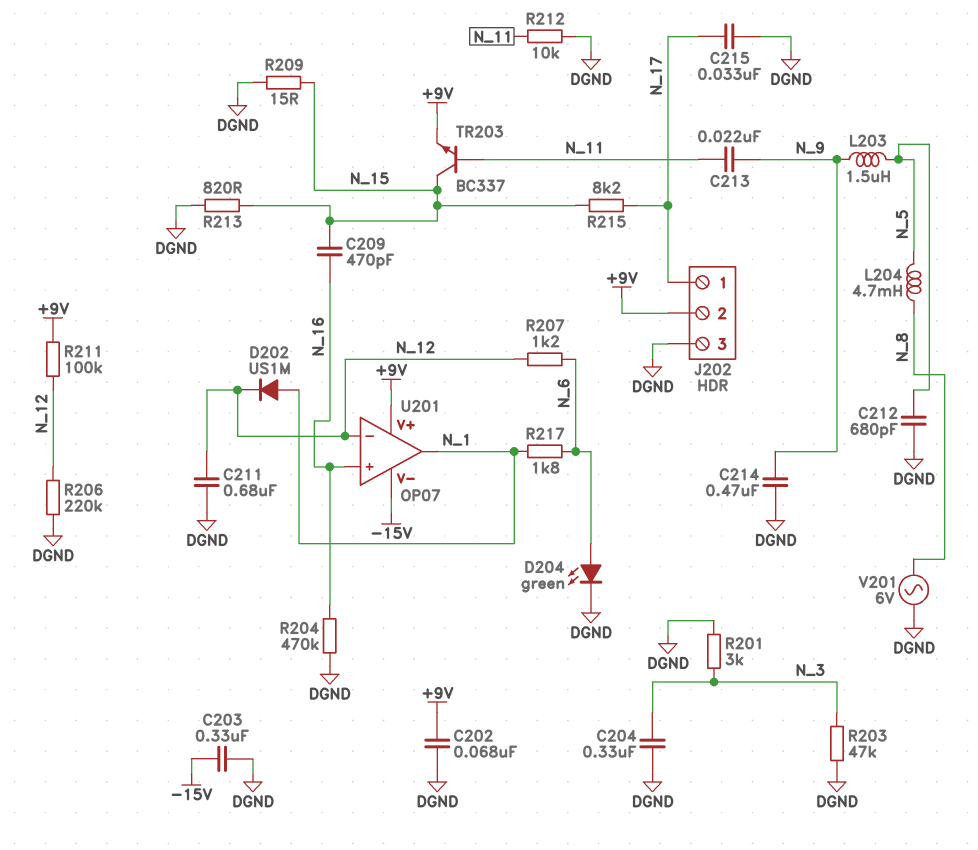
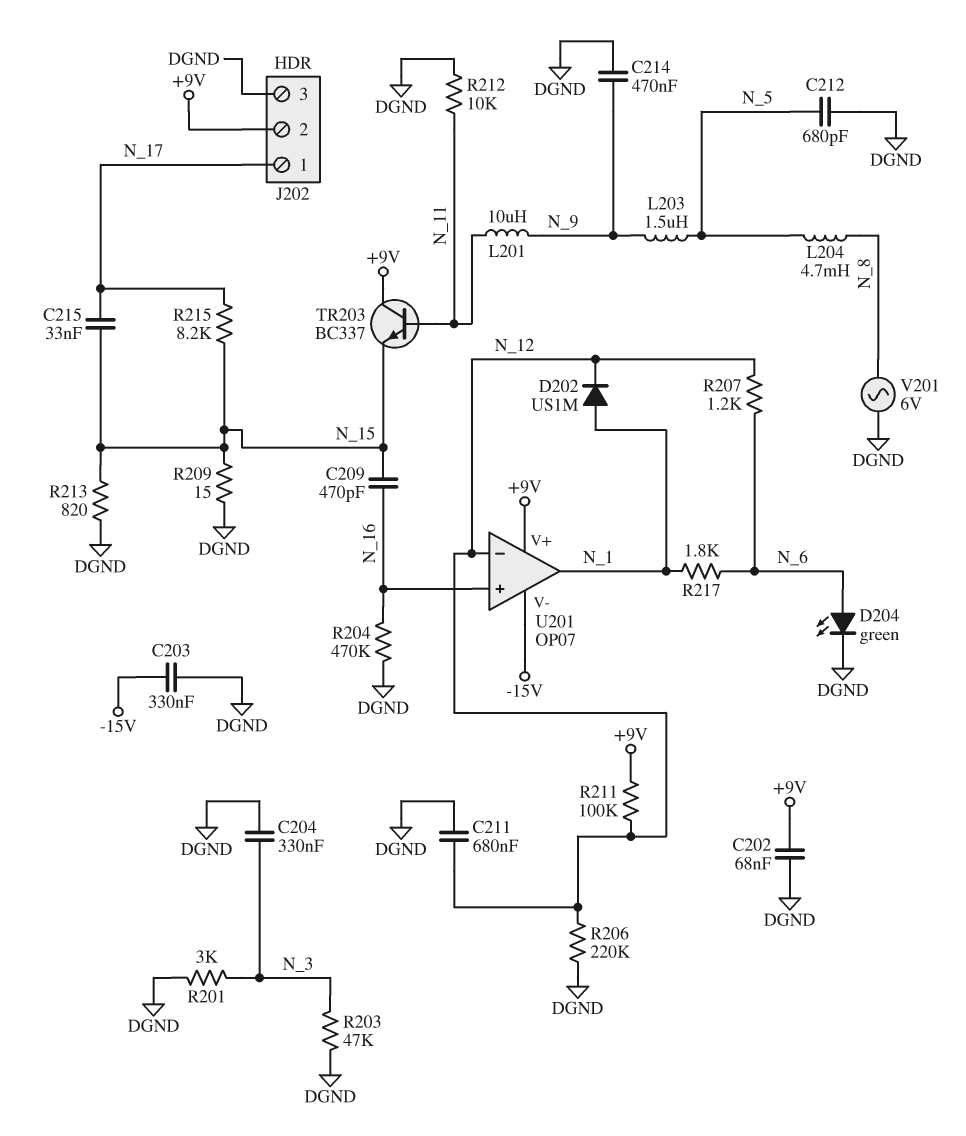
C213: 22nF (N_9, N_11) -> none
C215: 33nF (DGND, N_17) -> 33nF (N_15, N_17)
L201: none -> 10uH (N_9, N_11)
TR203: NPN BC337 (B N_11, C N_15, E +9V) -> NPN BC337 (B N_11, C +9V, E N_15)

